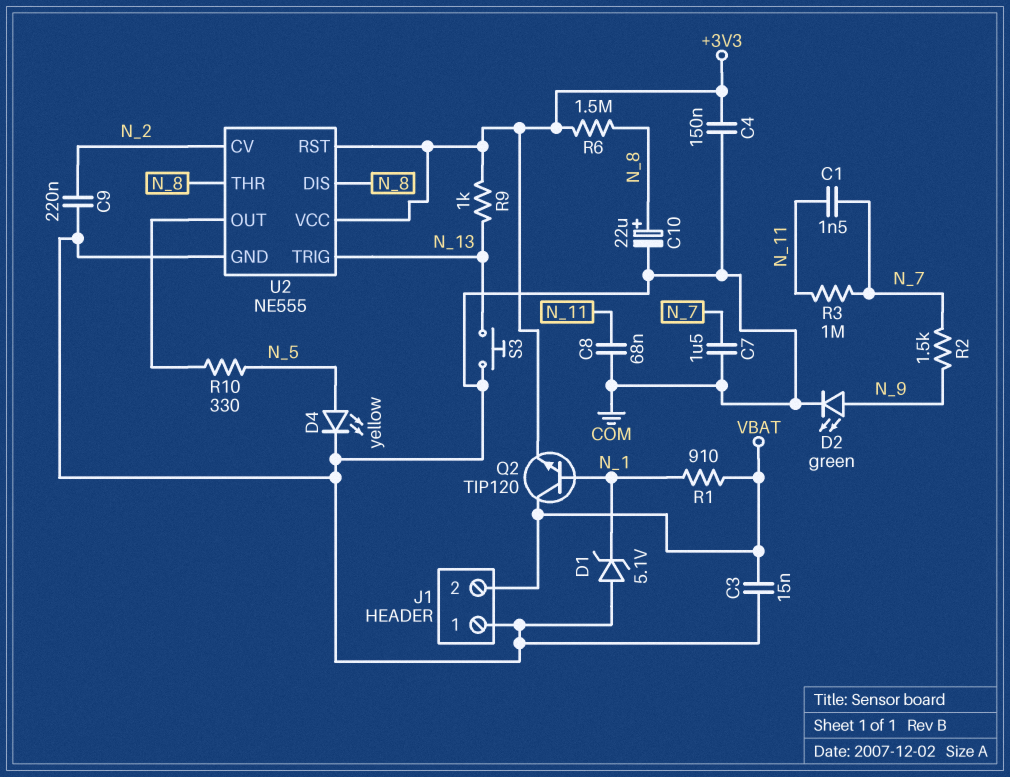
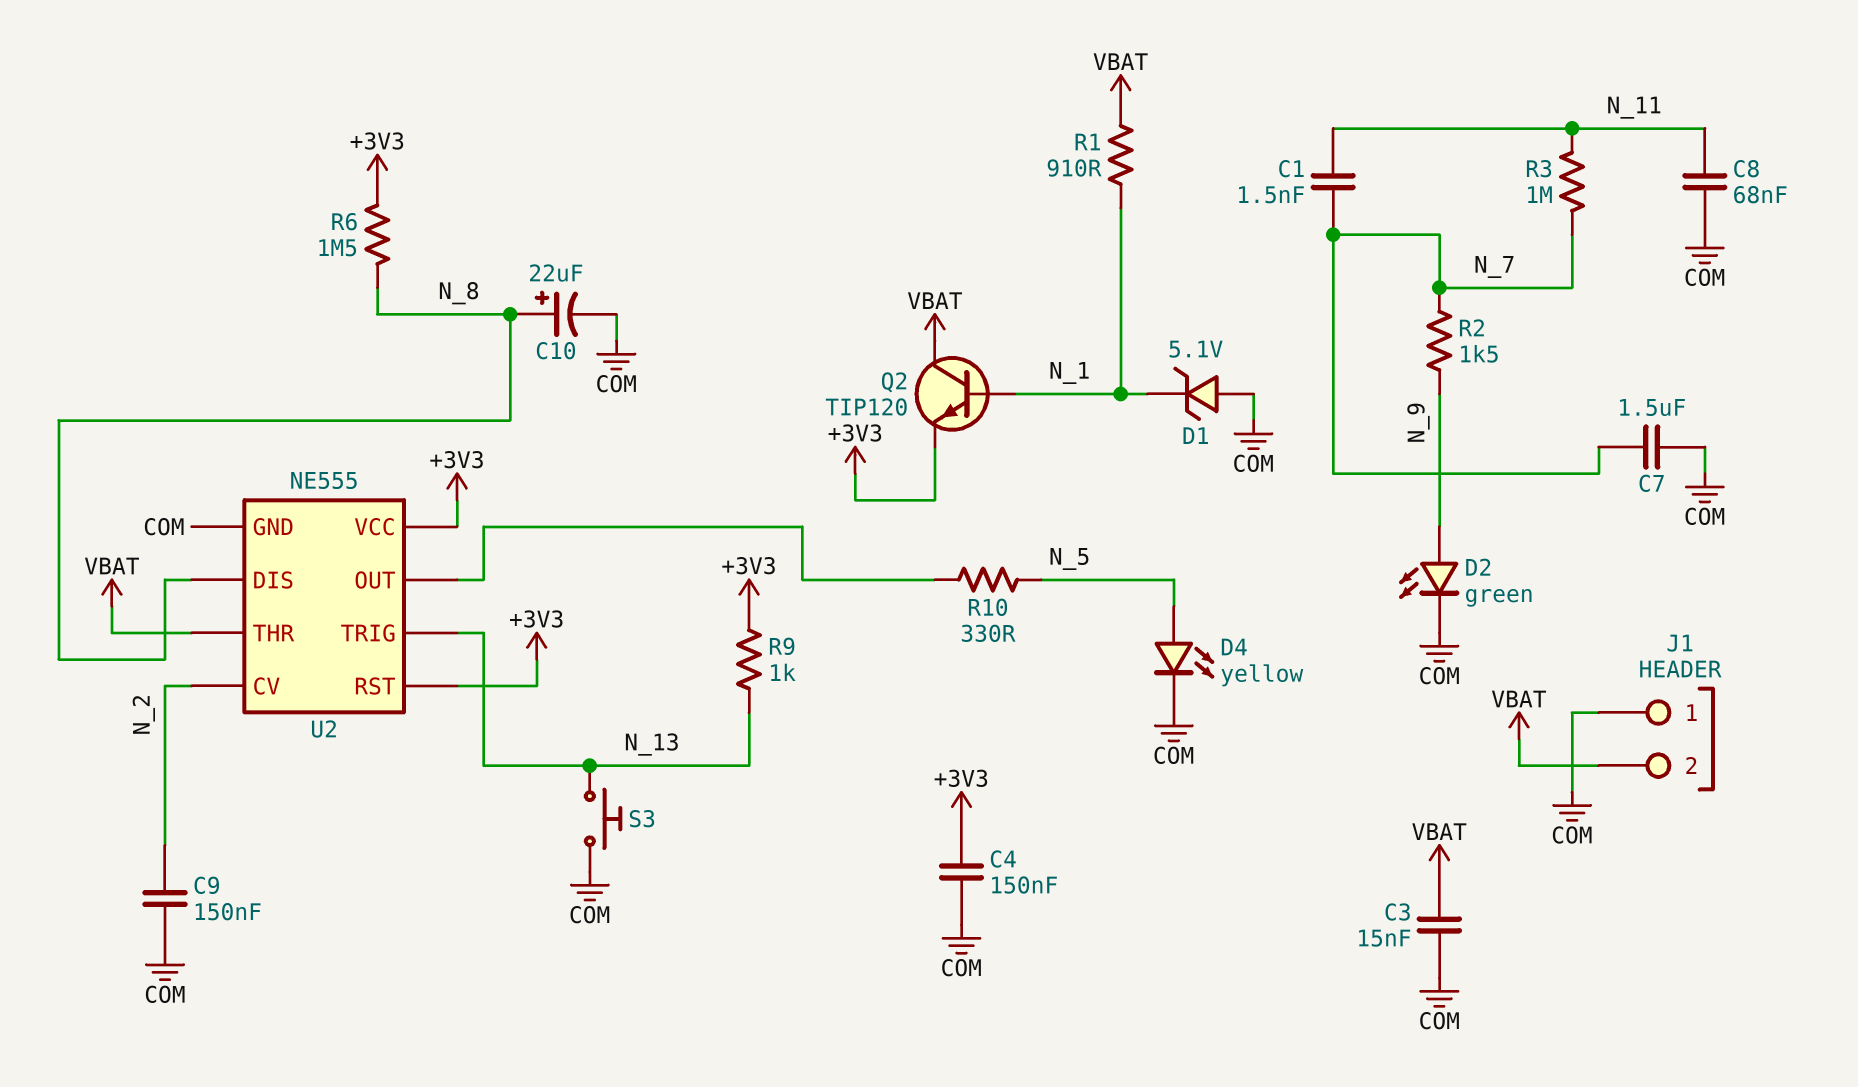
C9: 220nF (COM, N_2) -> 150nF (COM, N_2)
U2 pin THR: N_8 -> VBAT

